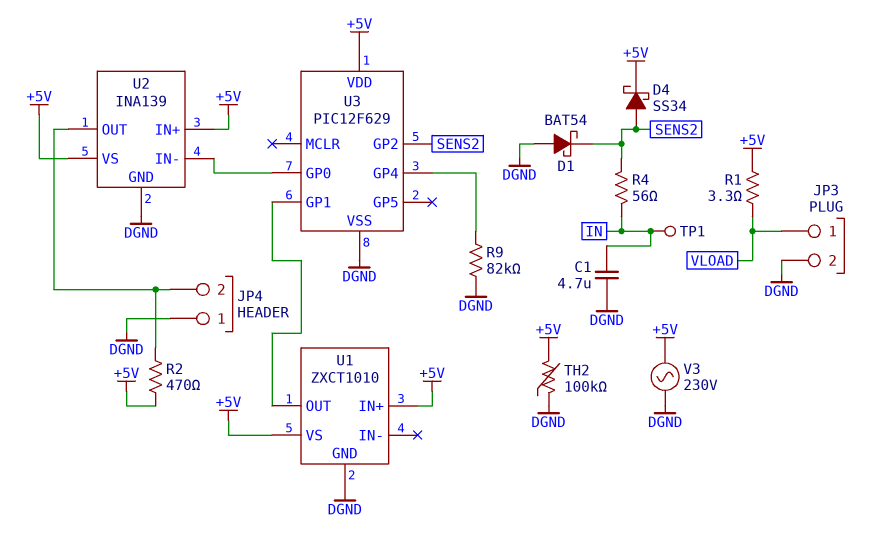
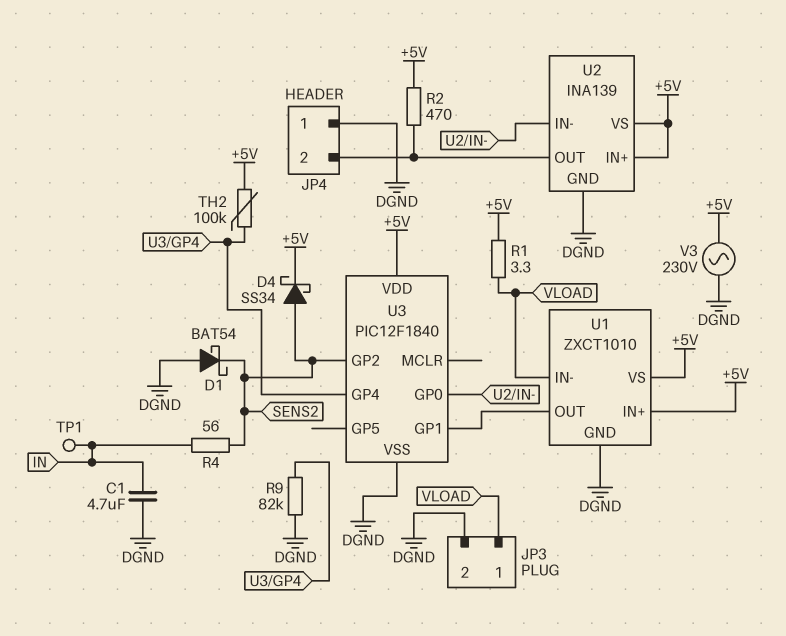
TH2: 100k (+5V, DGND) -> 100k (+5V, U3/GP4)
U1 pin IN-: none -> VLOAD
U3: PIC12F629 -> PIC12F1840

